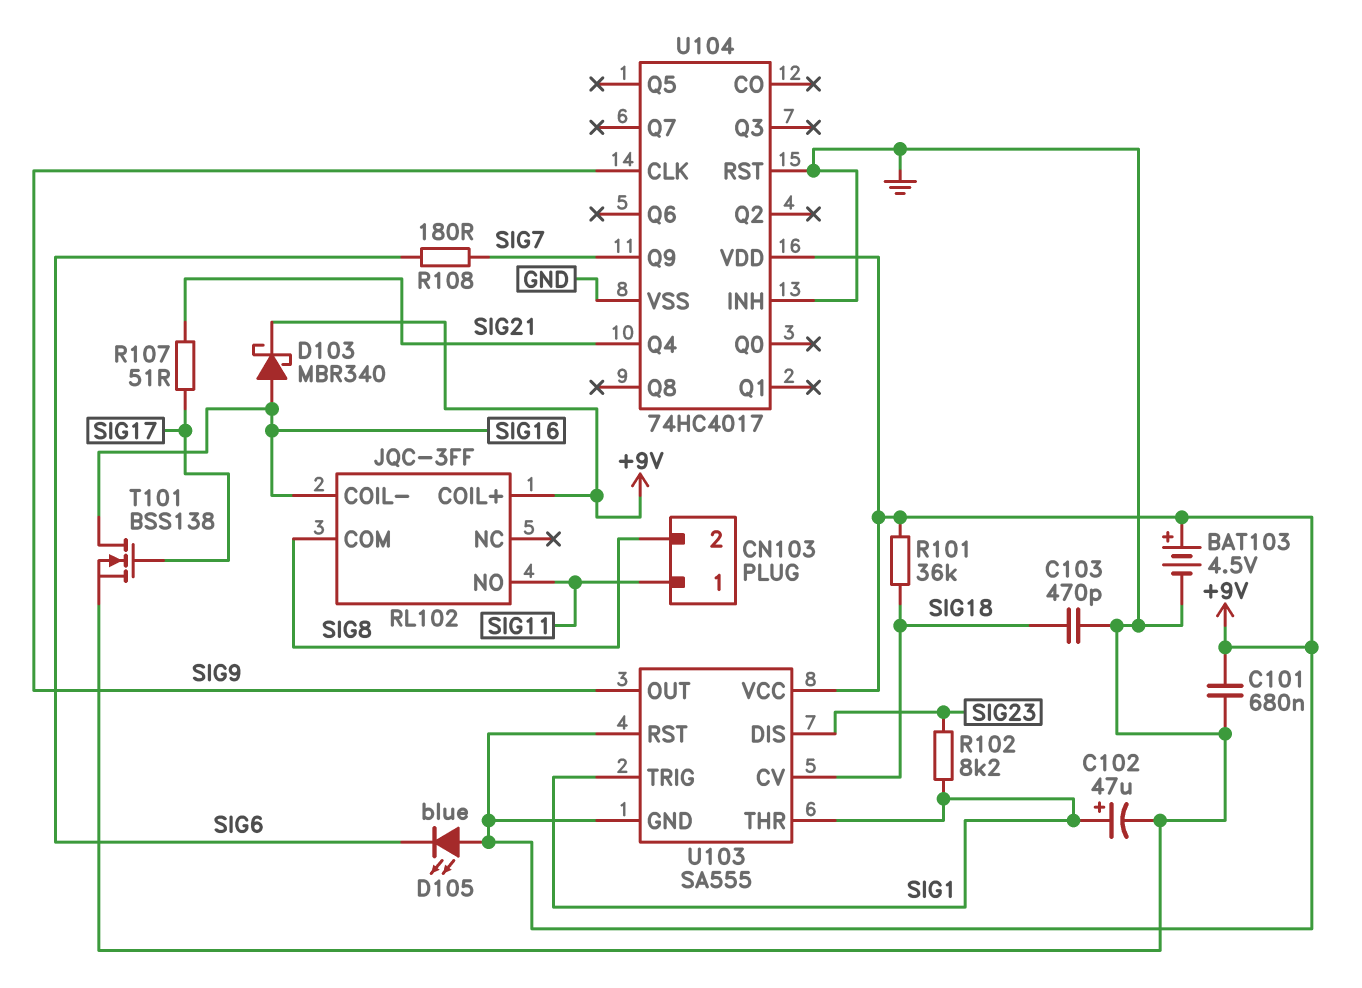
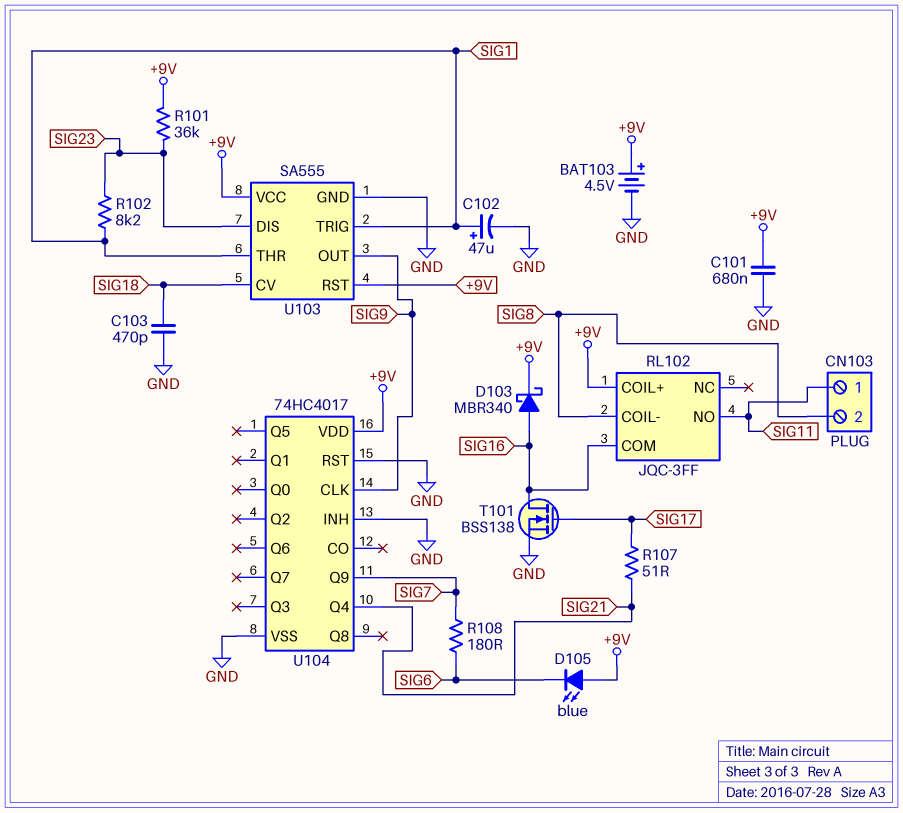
R101: 36k (+9V, SIG18) -> 36k (+9V, SIG23)
RL102 pin COIL-: SIG16 -> SIG8
RL102 pin COM: SIG8 -> SIG16
U103 pin GND: +9V -> GND

